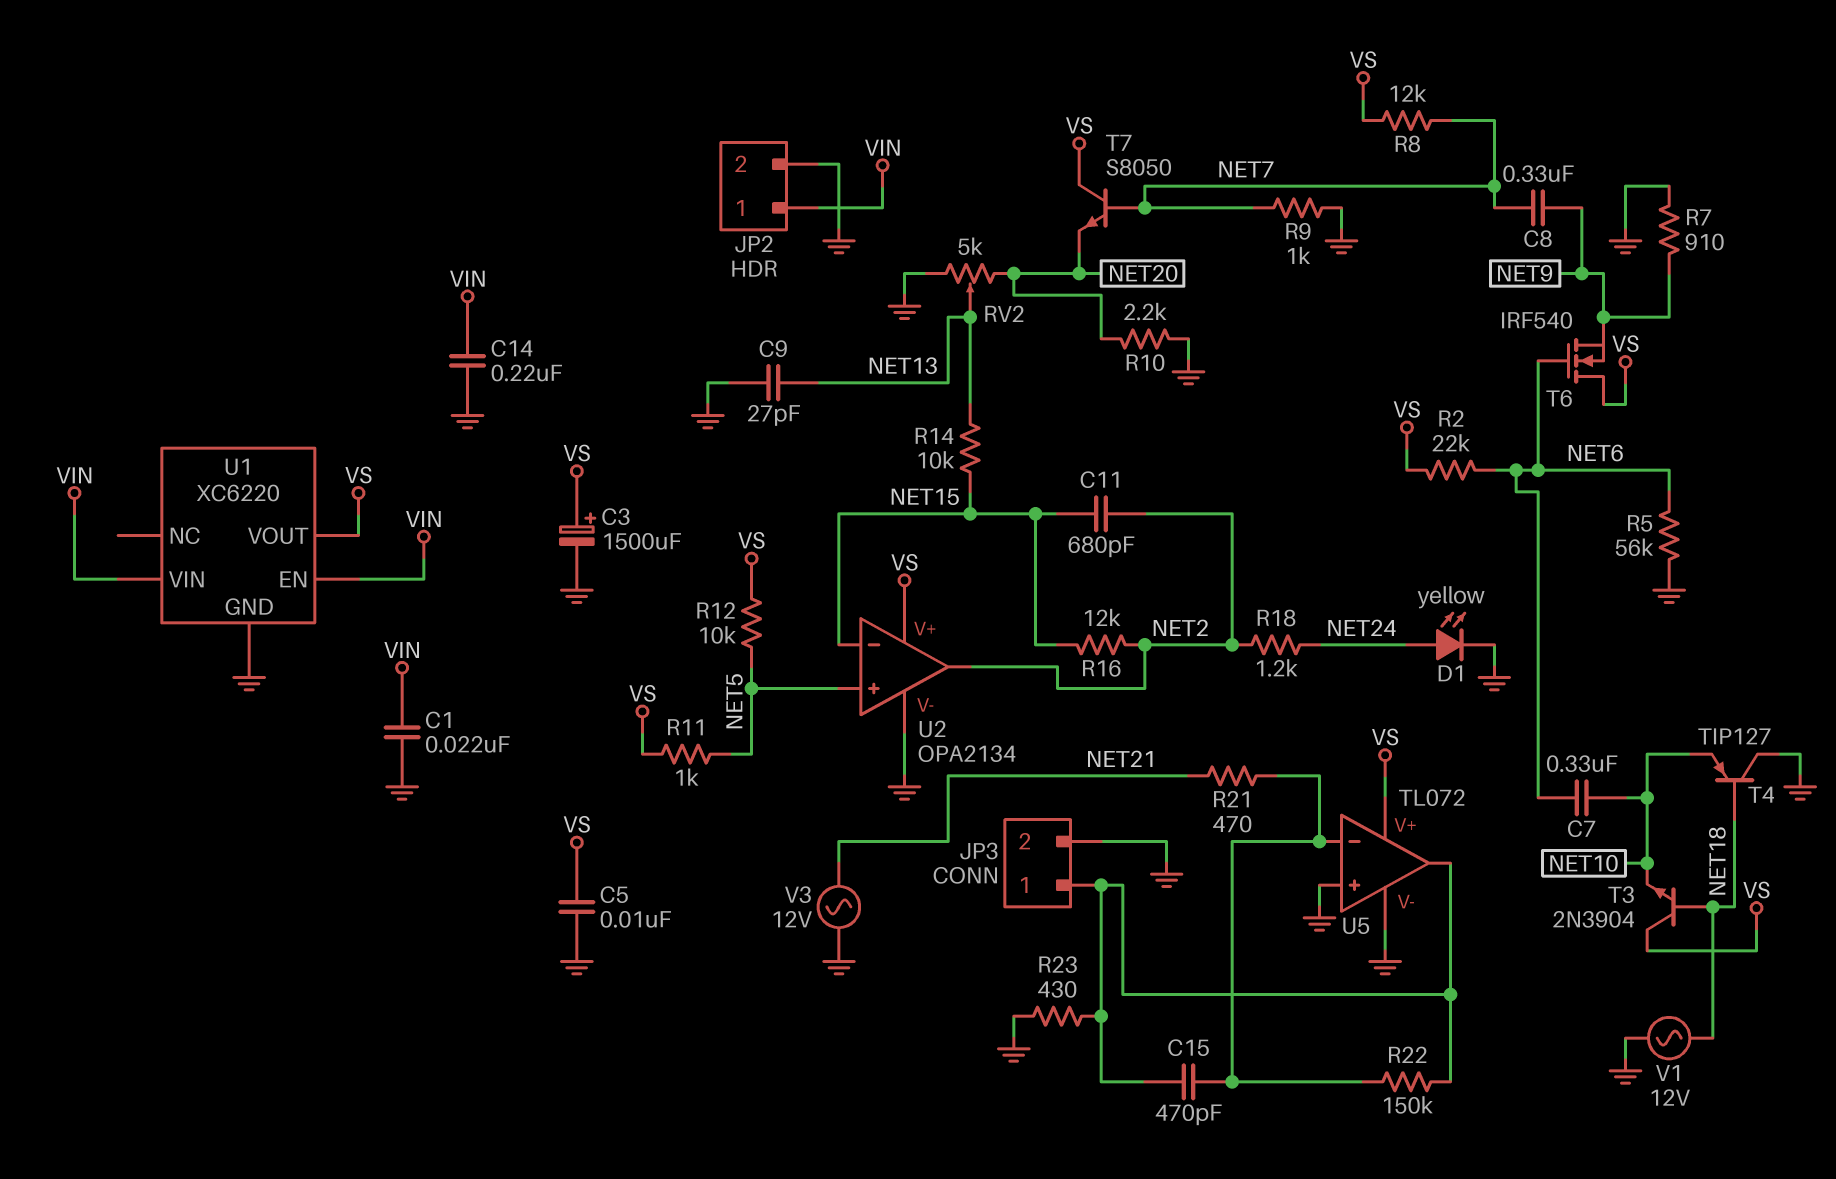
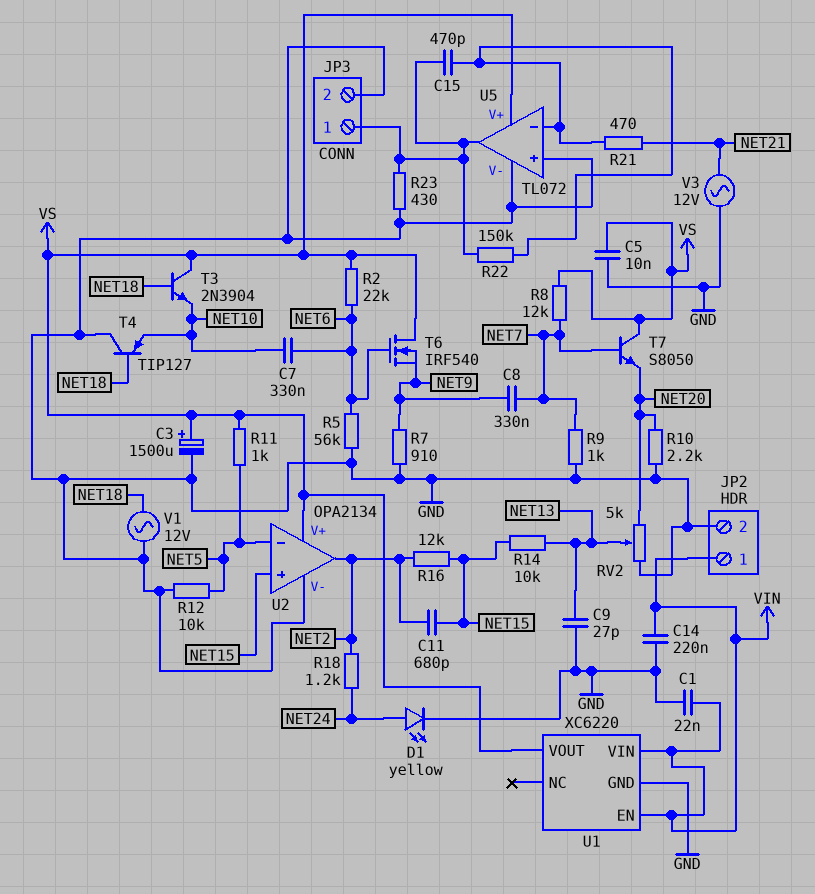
R12: 10k (NET5, VS) -> 10k (GND, NET5)
U2 pin in+: NET5 -> NET15
U2 pin in-: NET15 -> NET5

